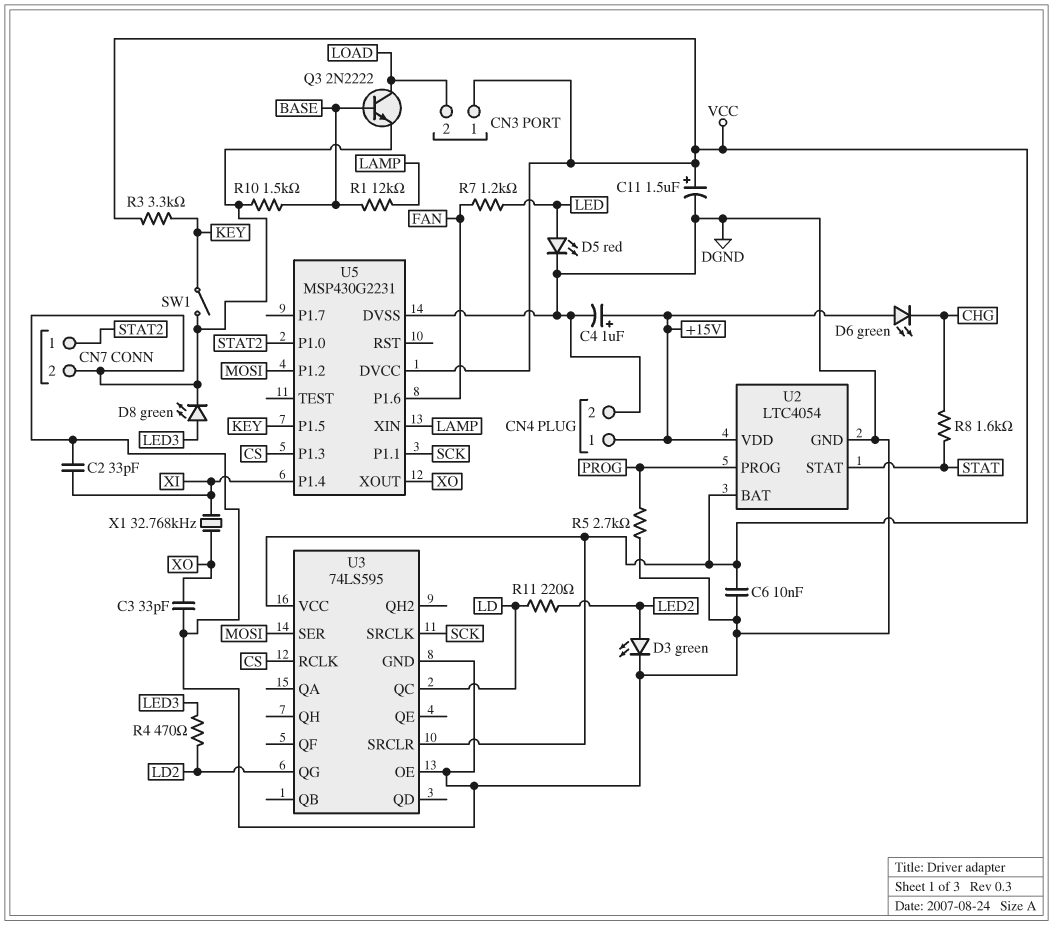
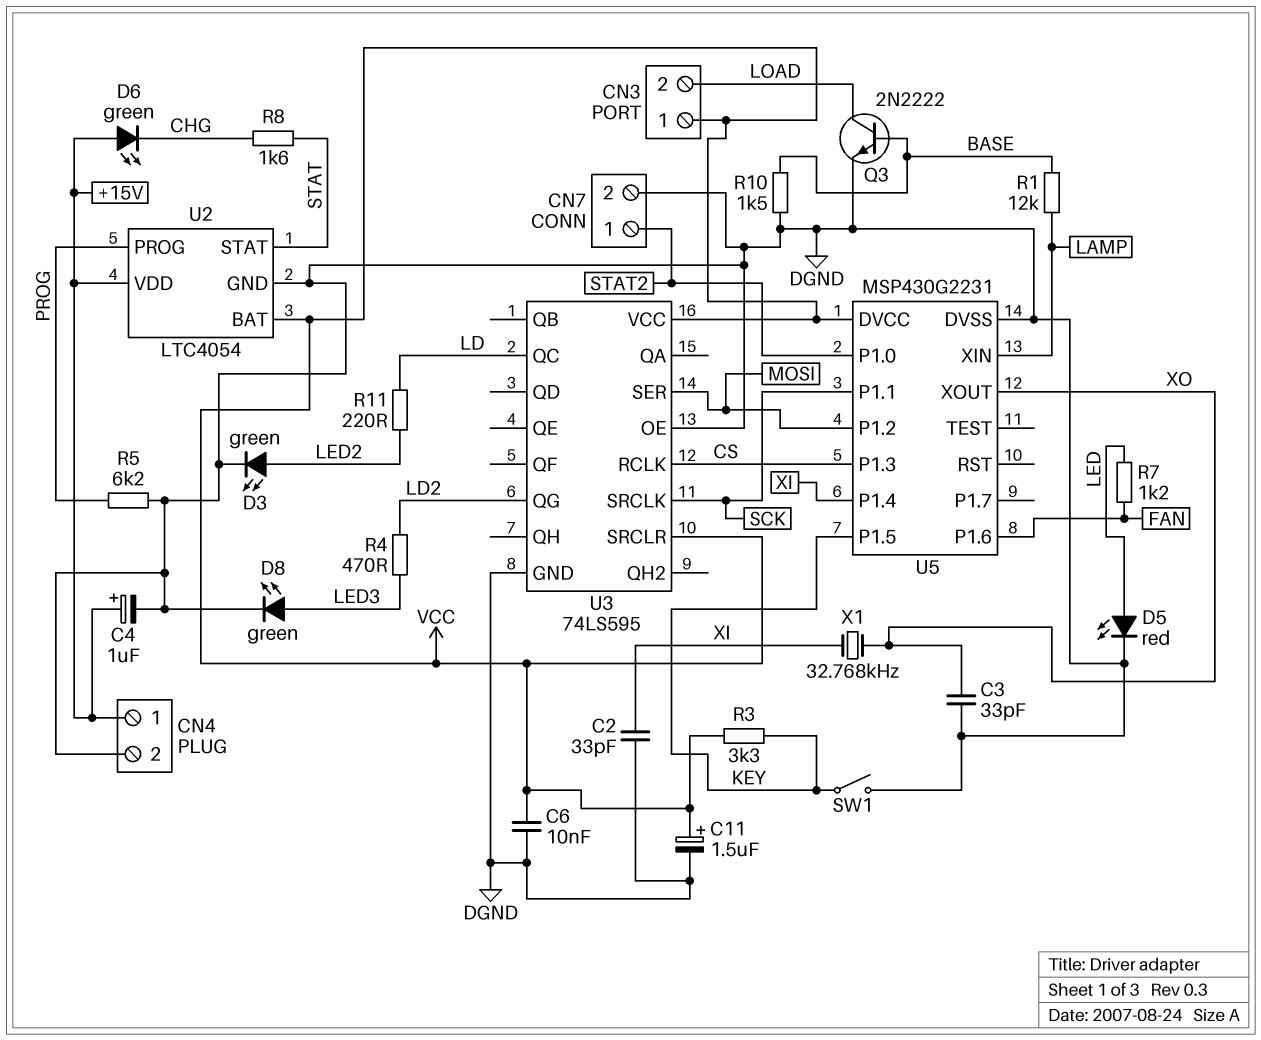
R5: 2.7k (DGND, PROG) -> 6.2k (DGND, PROG)

